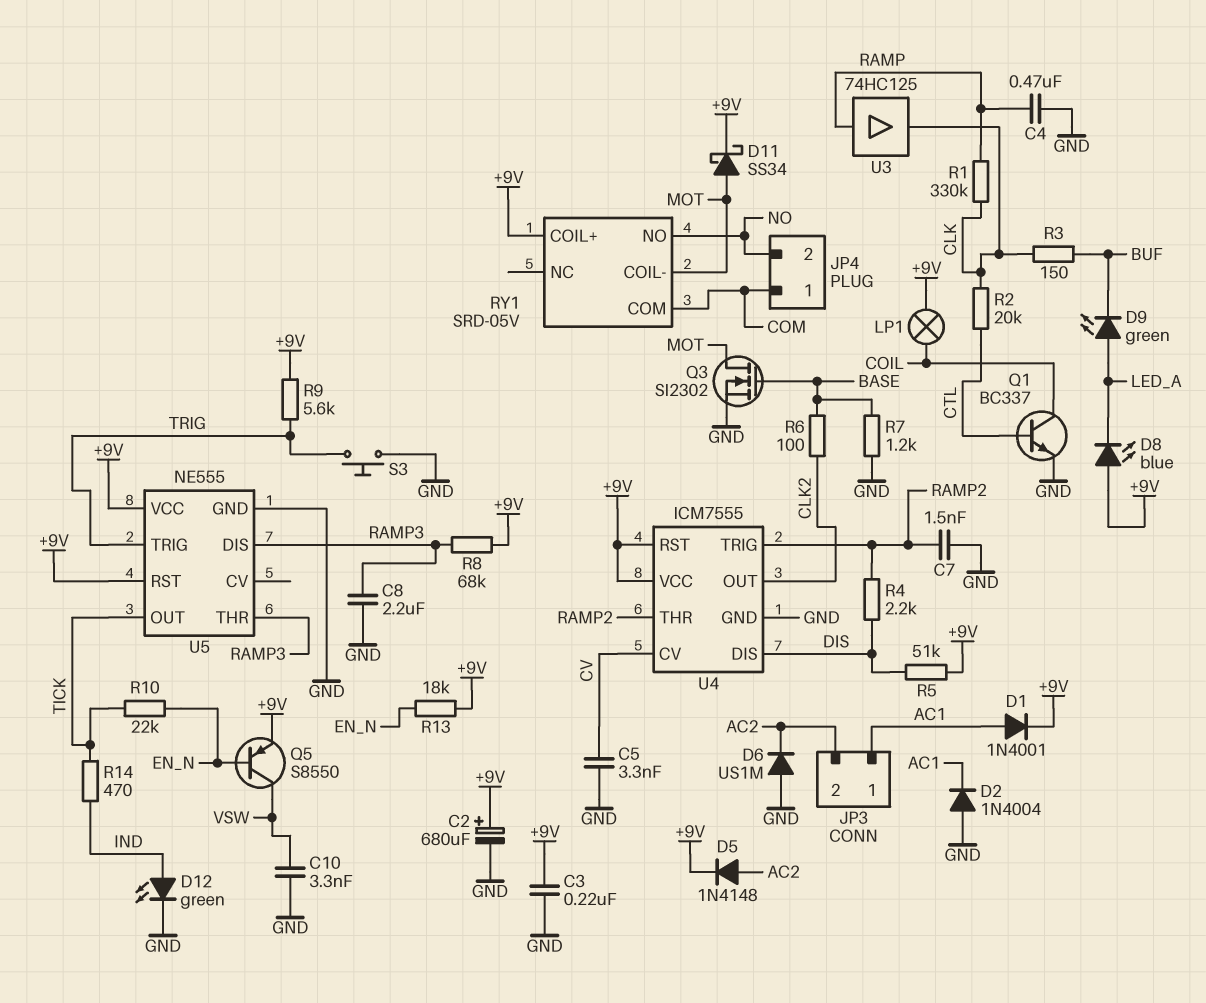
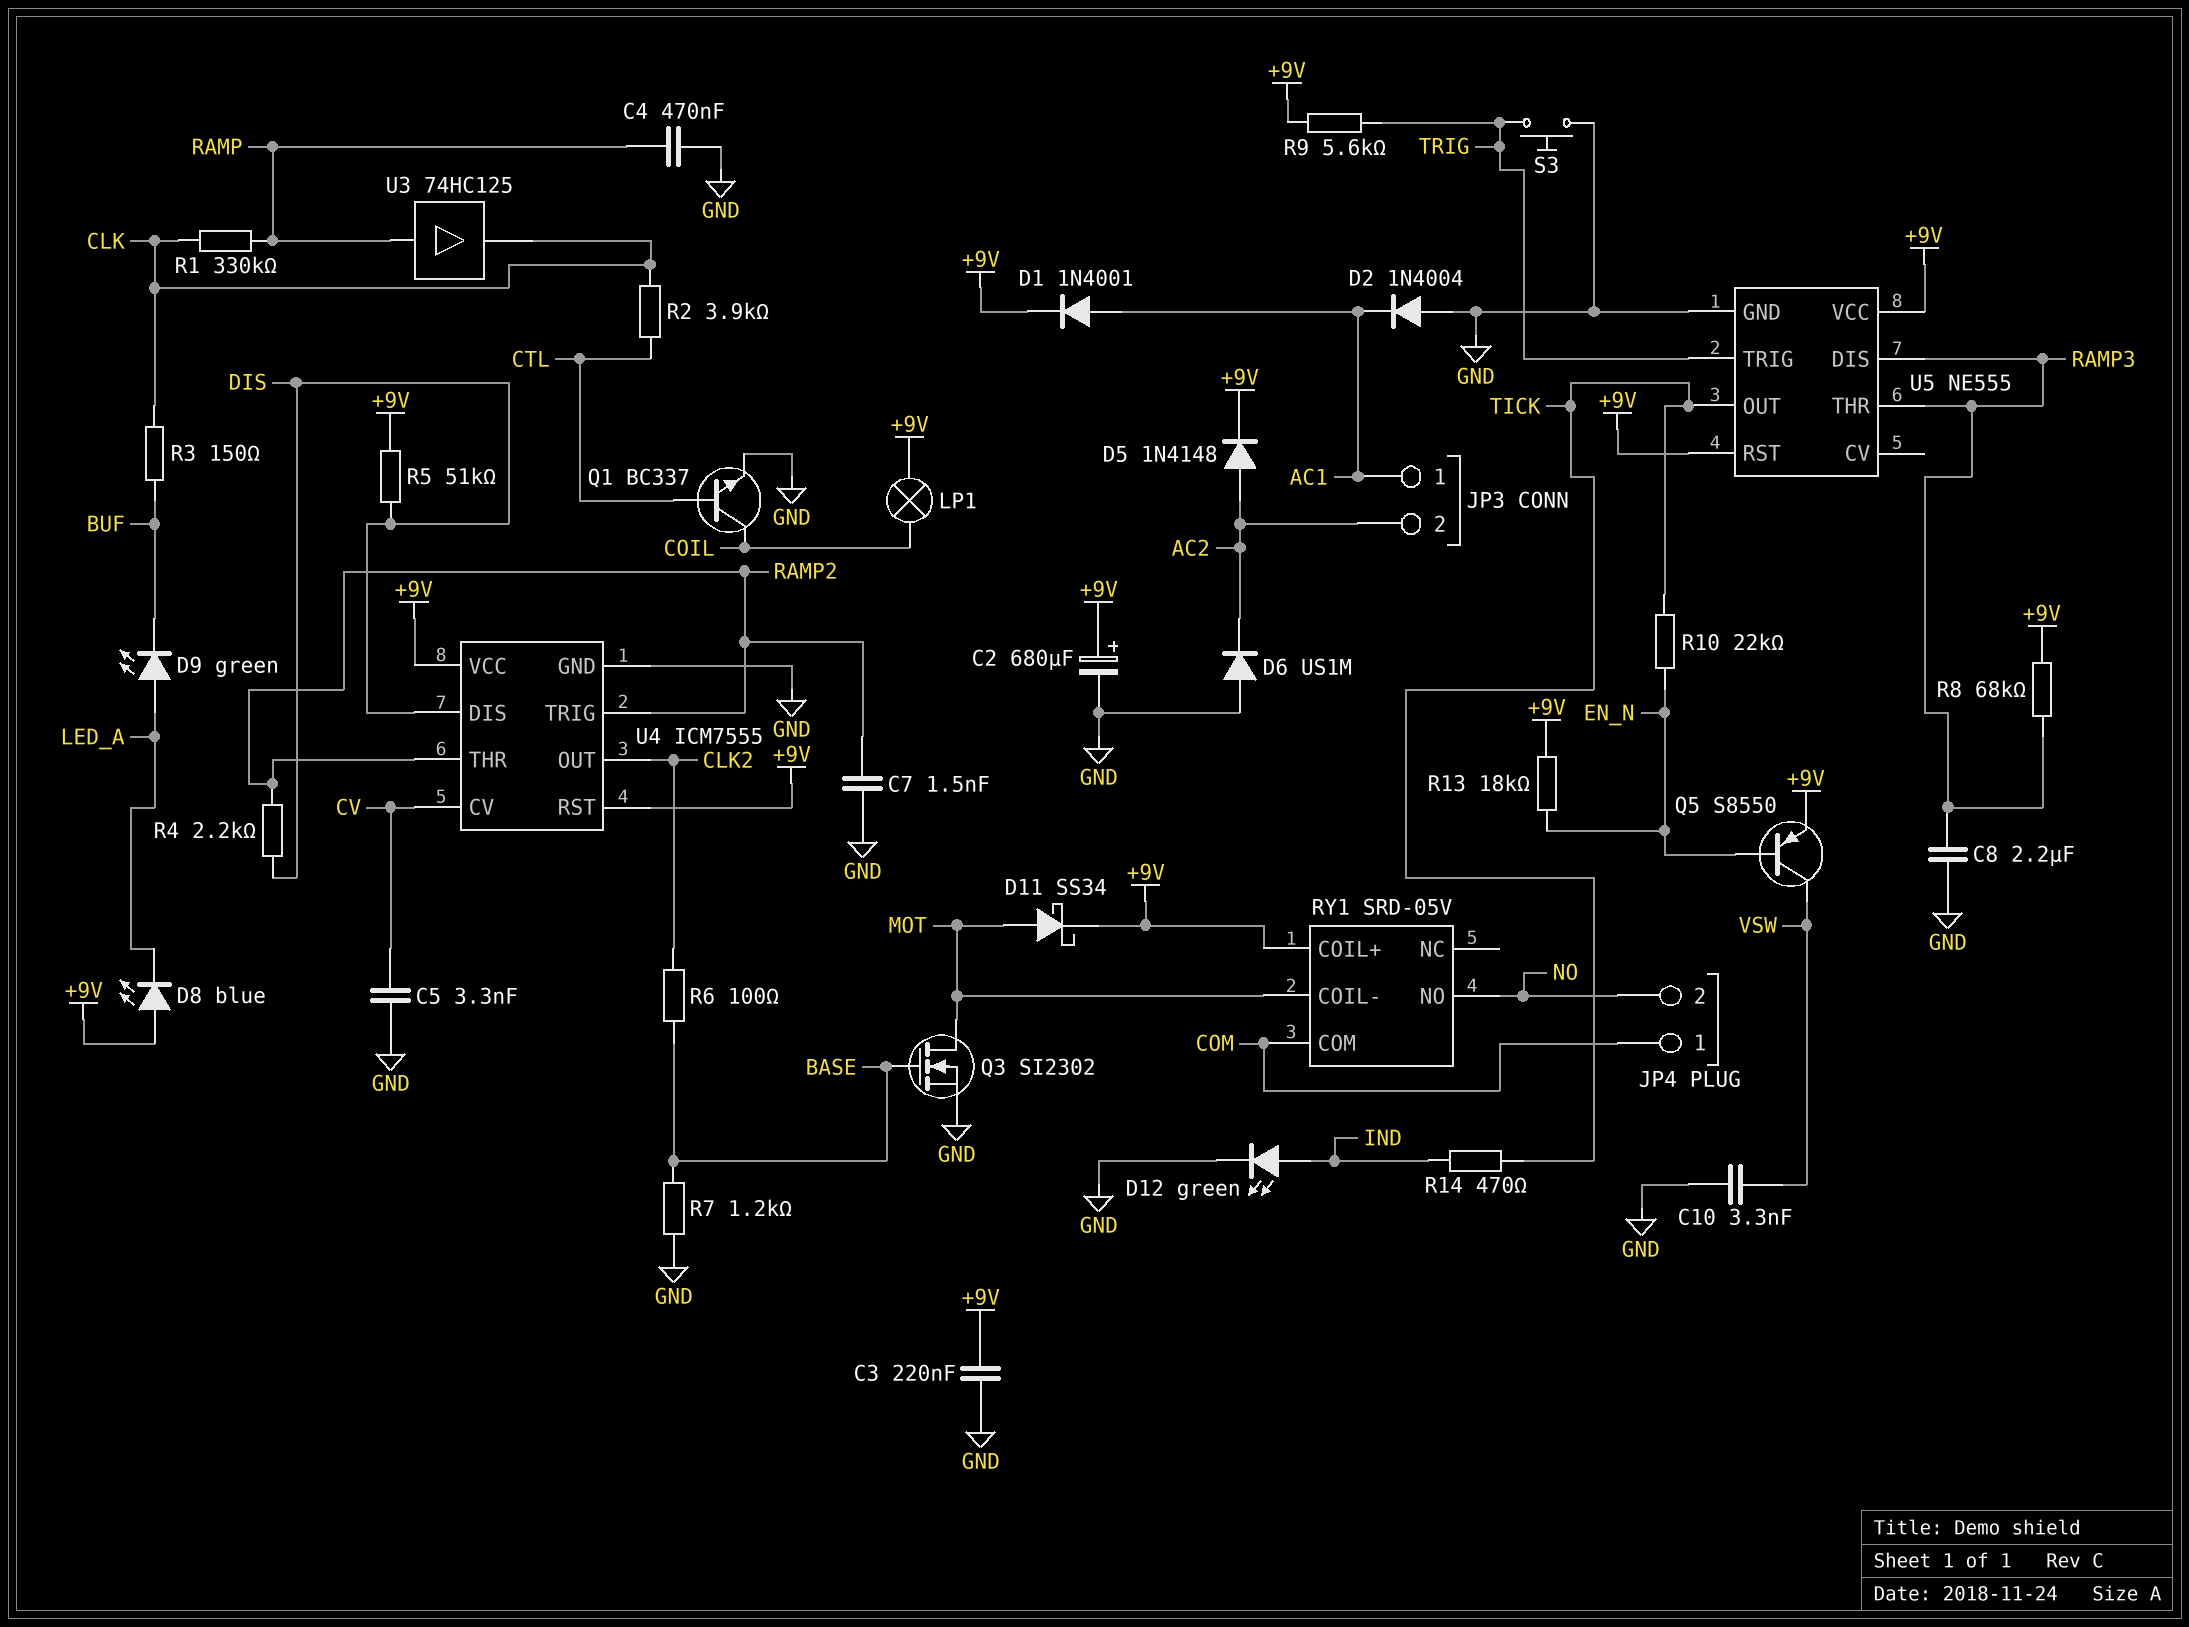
R2: 20k (CLK, CTL) -> 3.9k (CLK, CTL)

